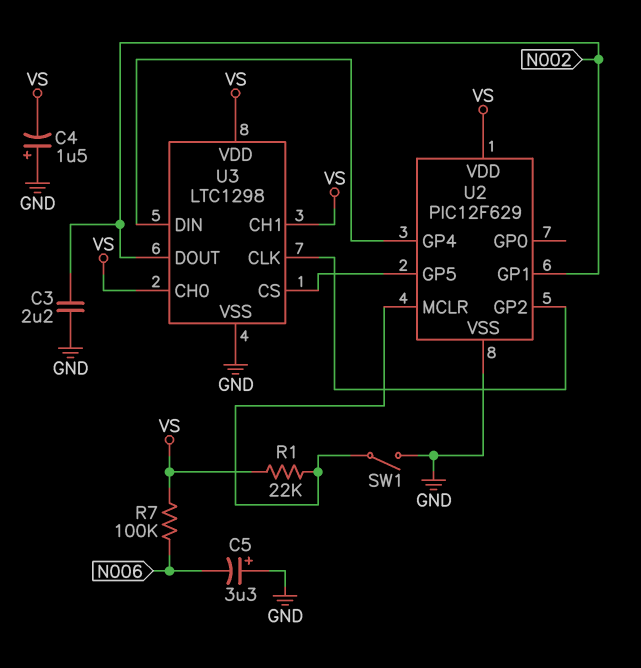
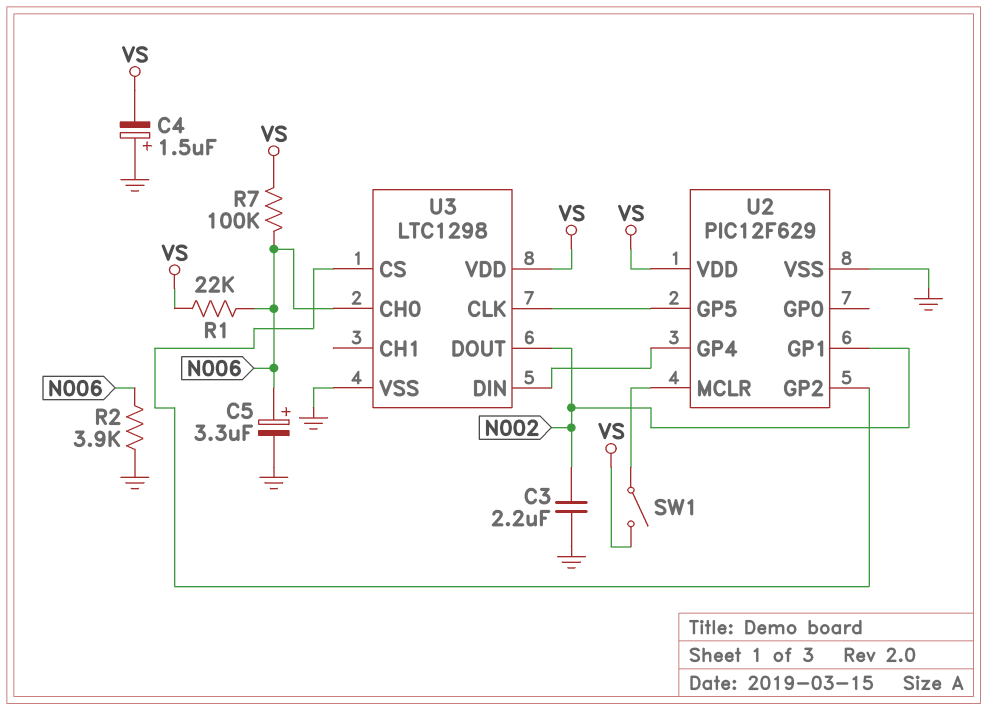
C5: 3.3uF (plus GND, minus N006) -> 3.3uF (plus N006, minus GND)
R1: 22k (U2/MCLR, VS) -> 22k (N006, VS)
R2: none -> 3.9k (GND, N006)
SW1: switch (GND, U2/MCLR) -> switch (U2/MCLR, VS)
U3 pin CH0: VS -> N006
U3 pin CH1: VS -> none
U3 pin CLK: U2/GP2 -> U2/GP5
U3 pin CS: U2/GP5 -> U2/GP2

